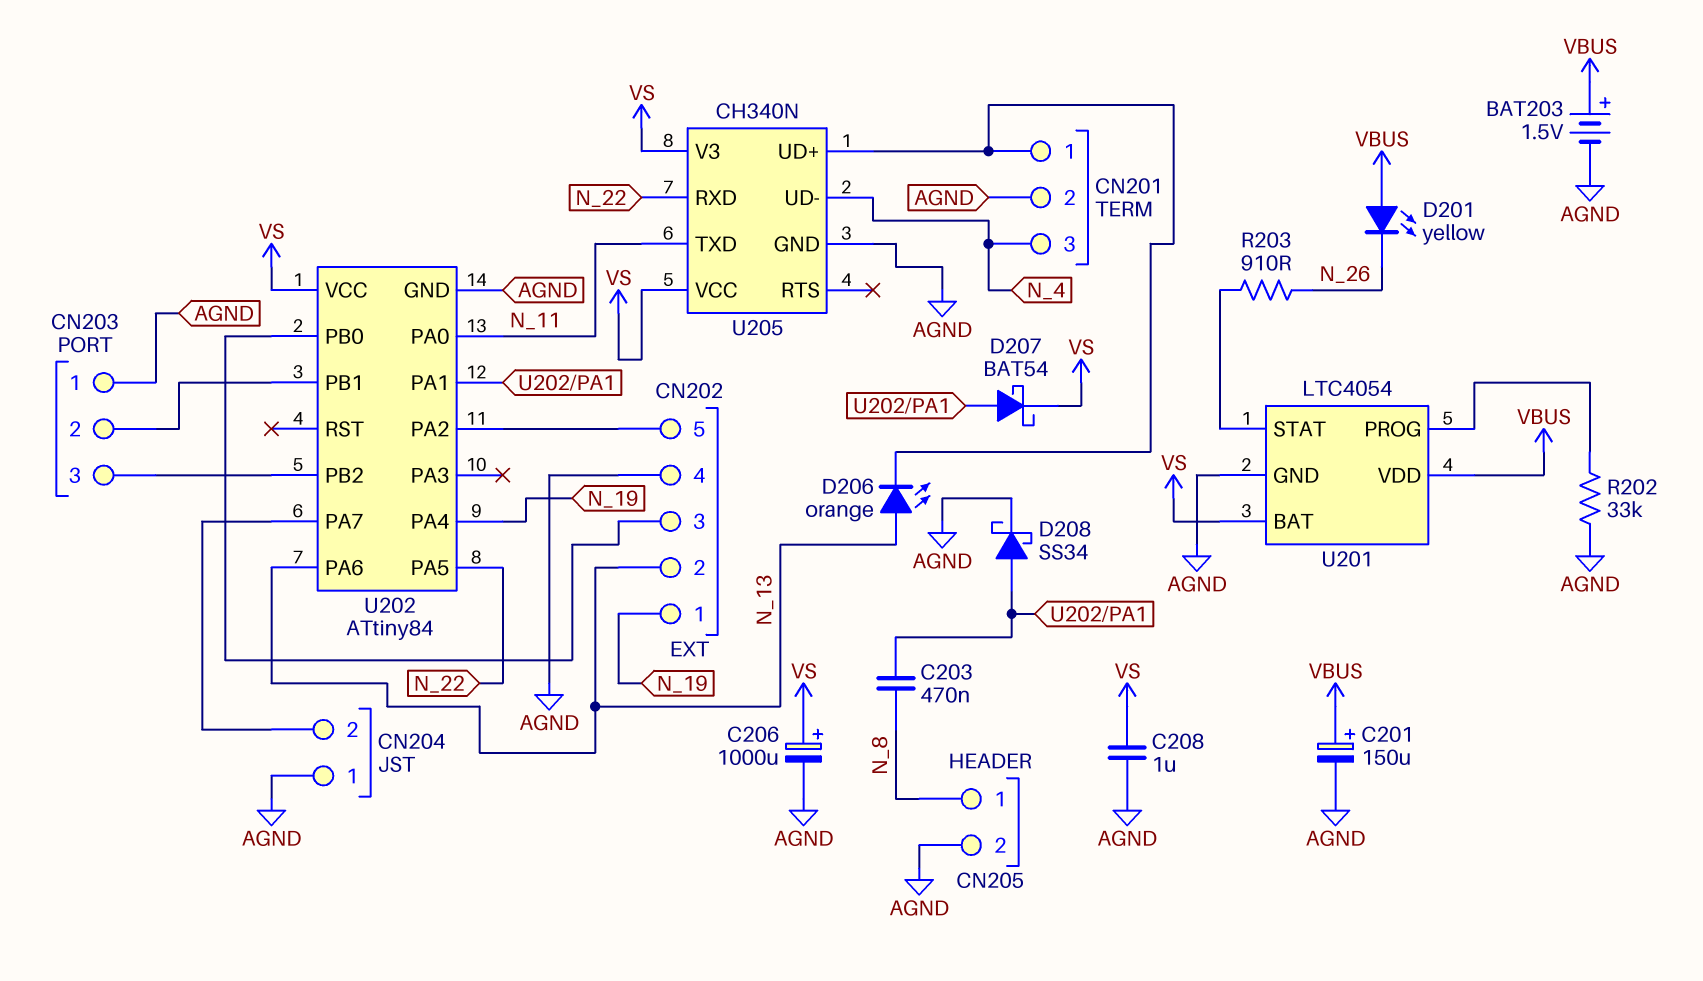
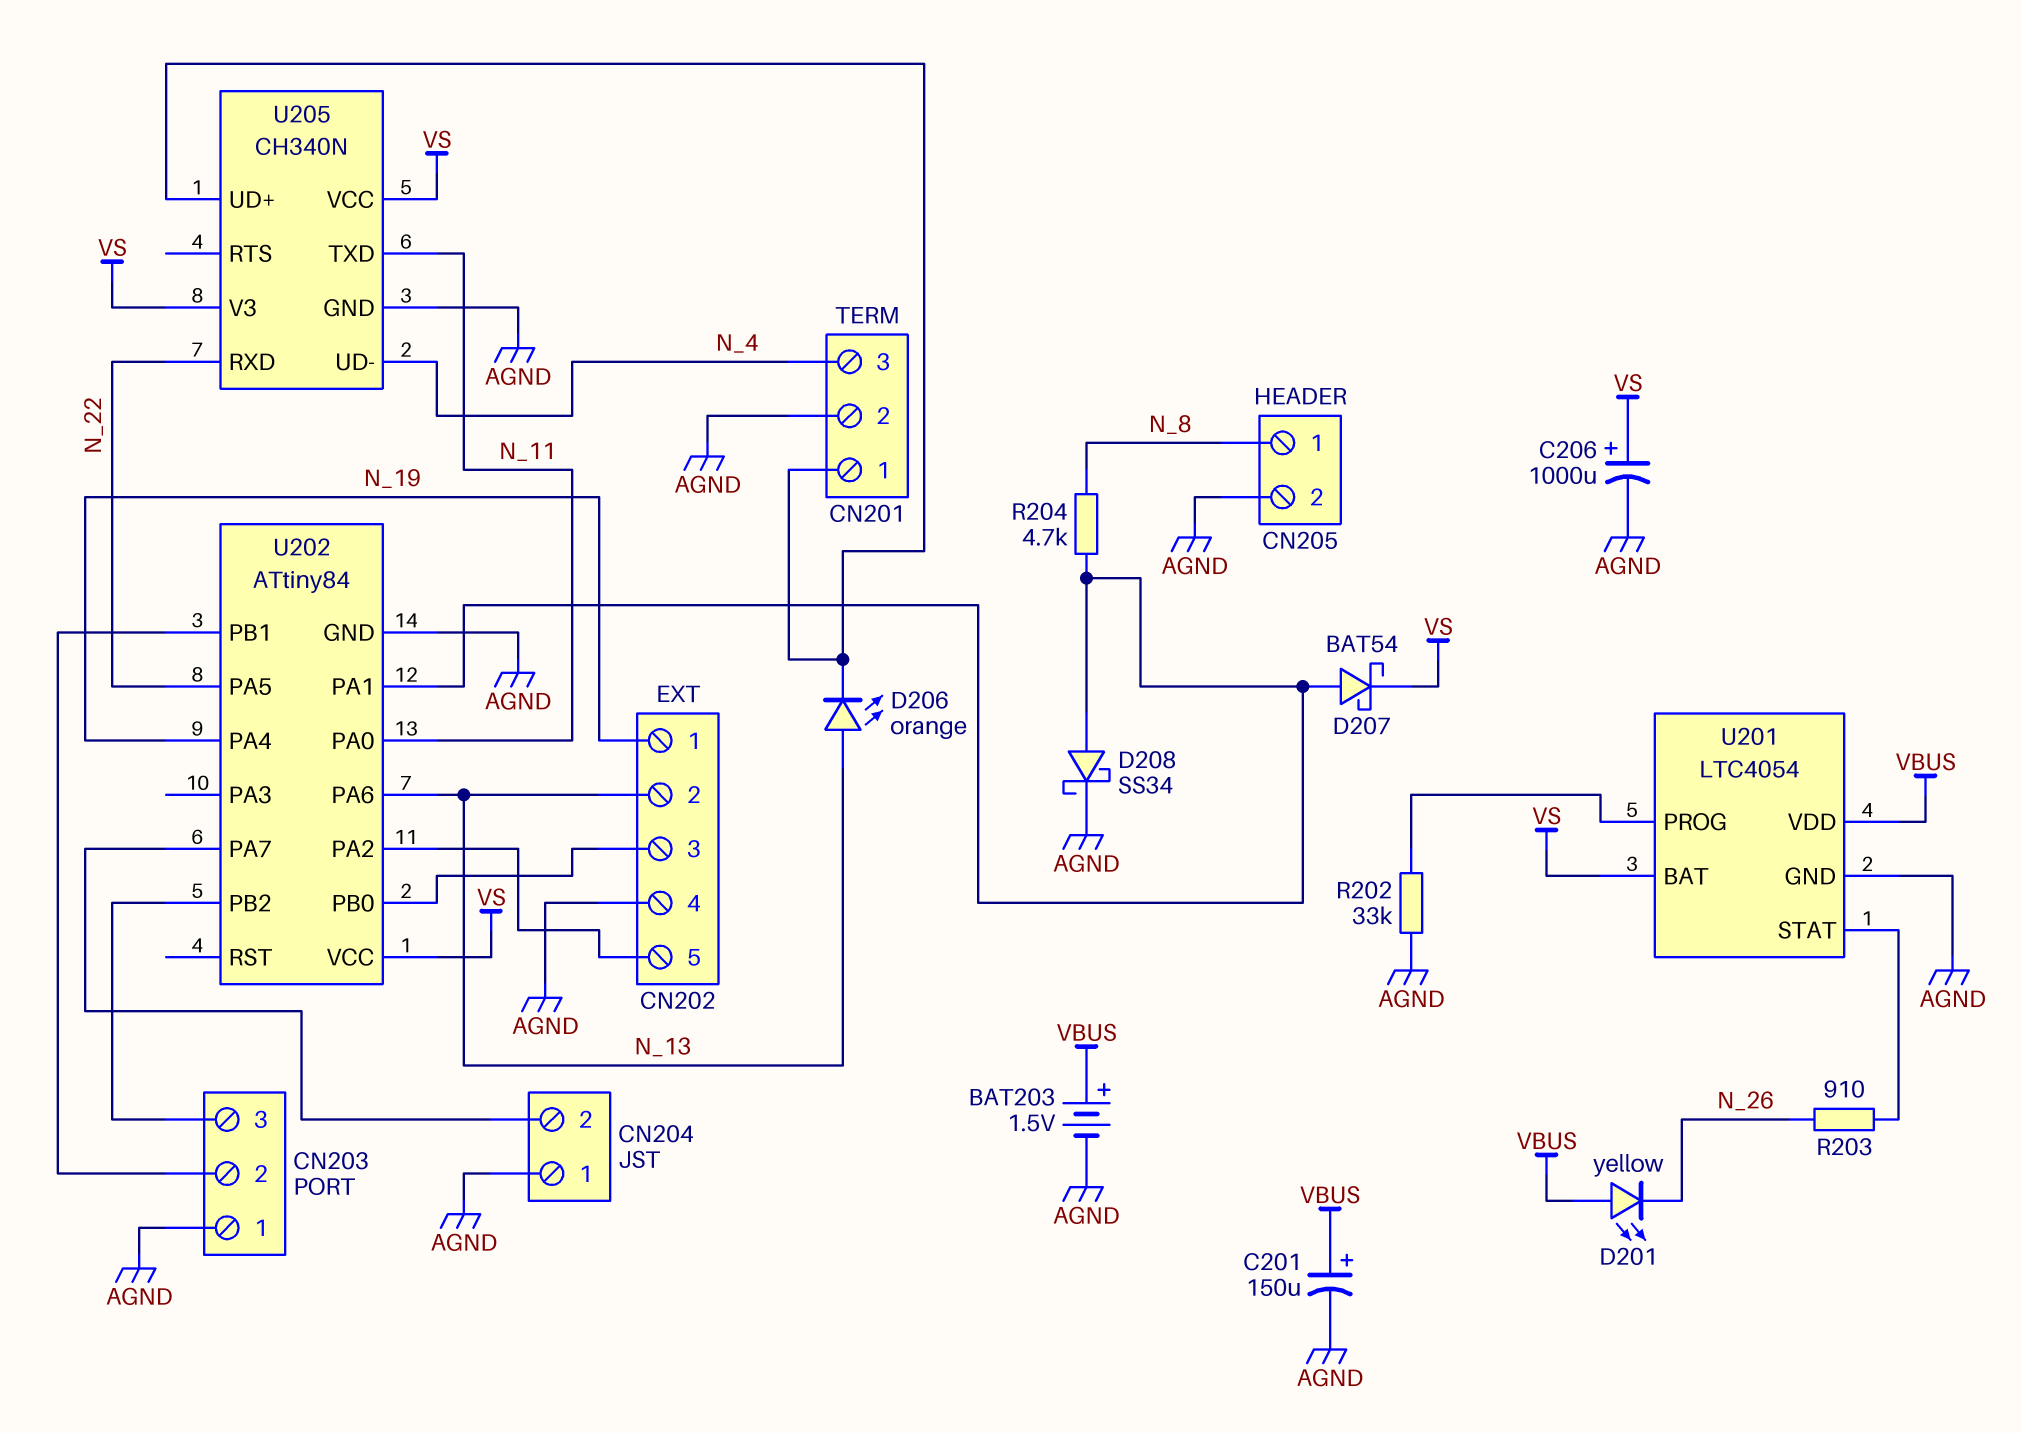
C203: 470nF (N_8, U202/PA1) -> none
C208: 1uF (AGND, VS) -> none
R204: none -> 4.7k (N_8, U202/PA1)

